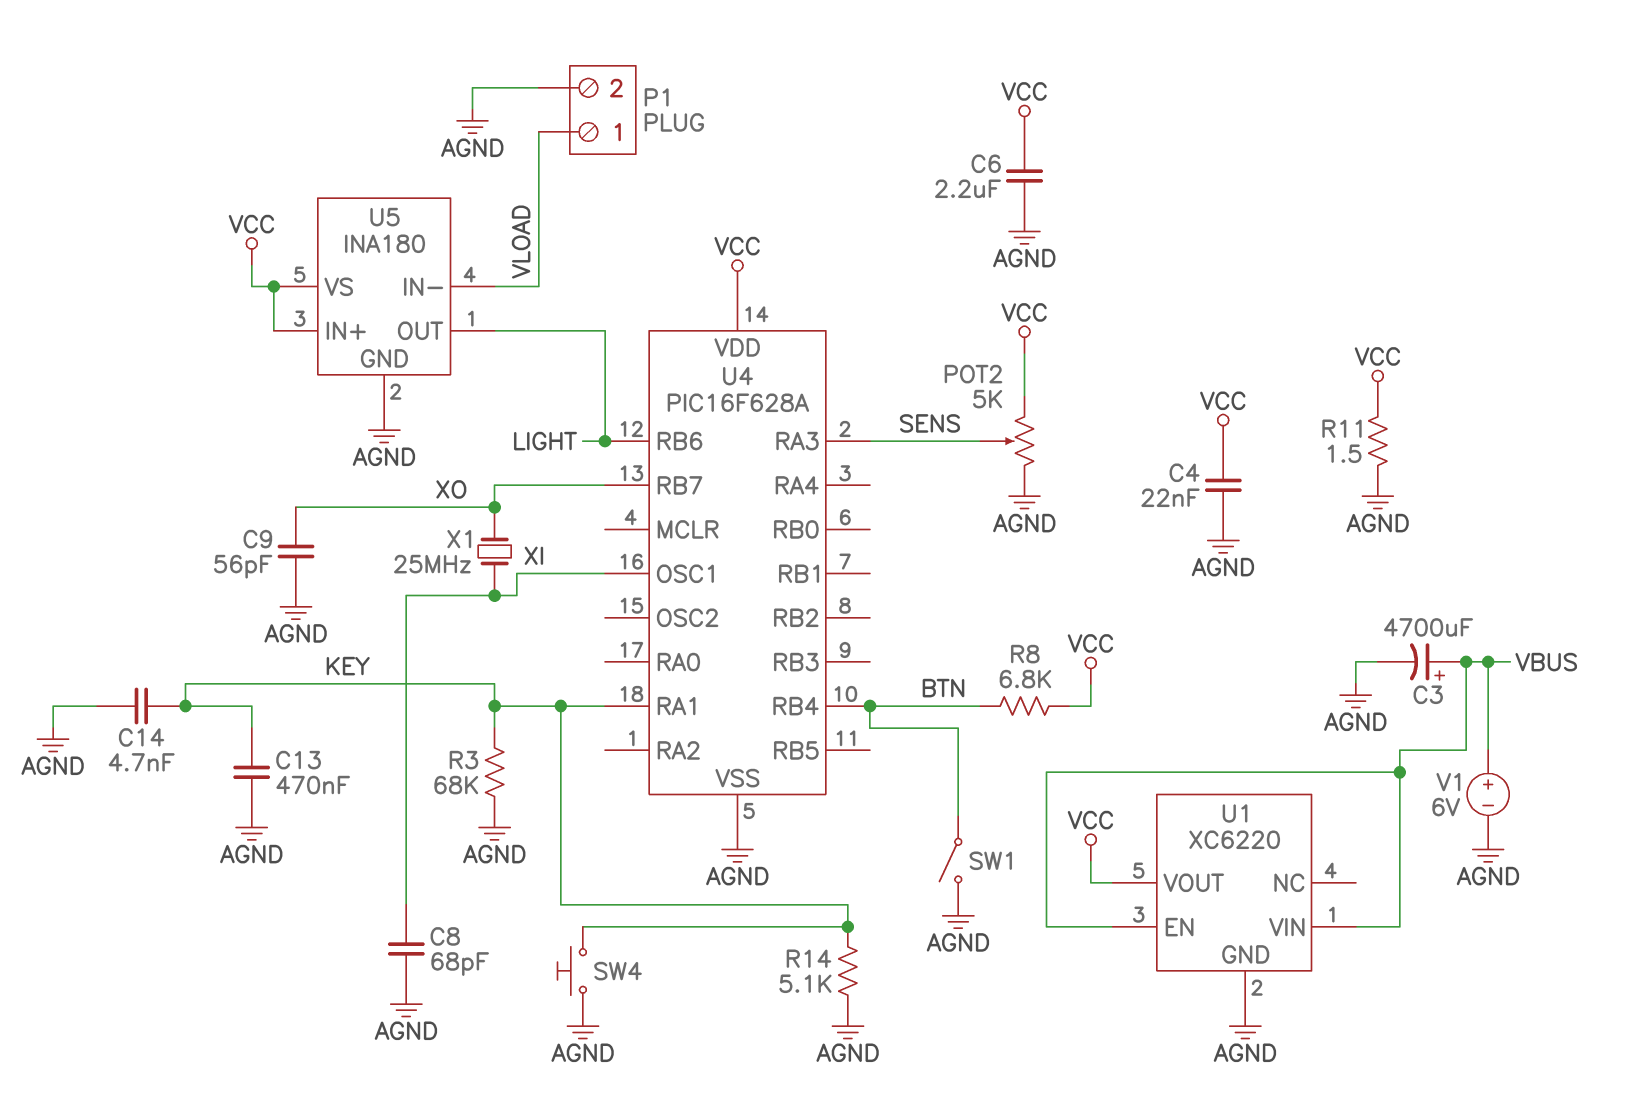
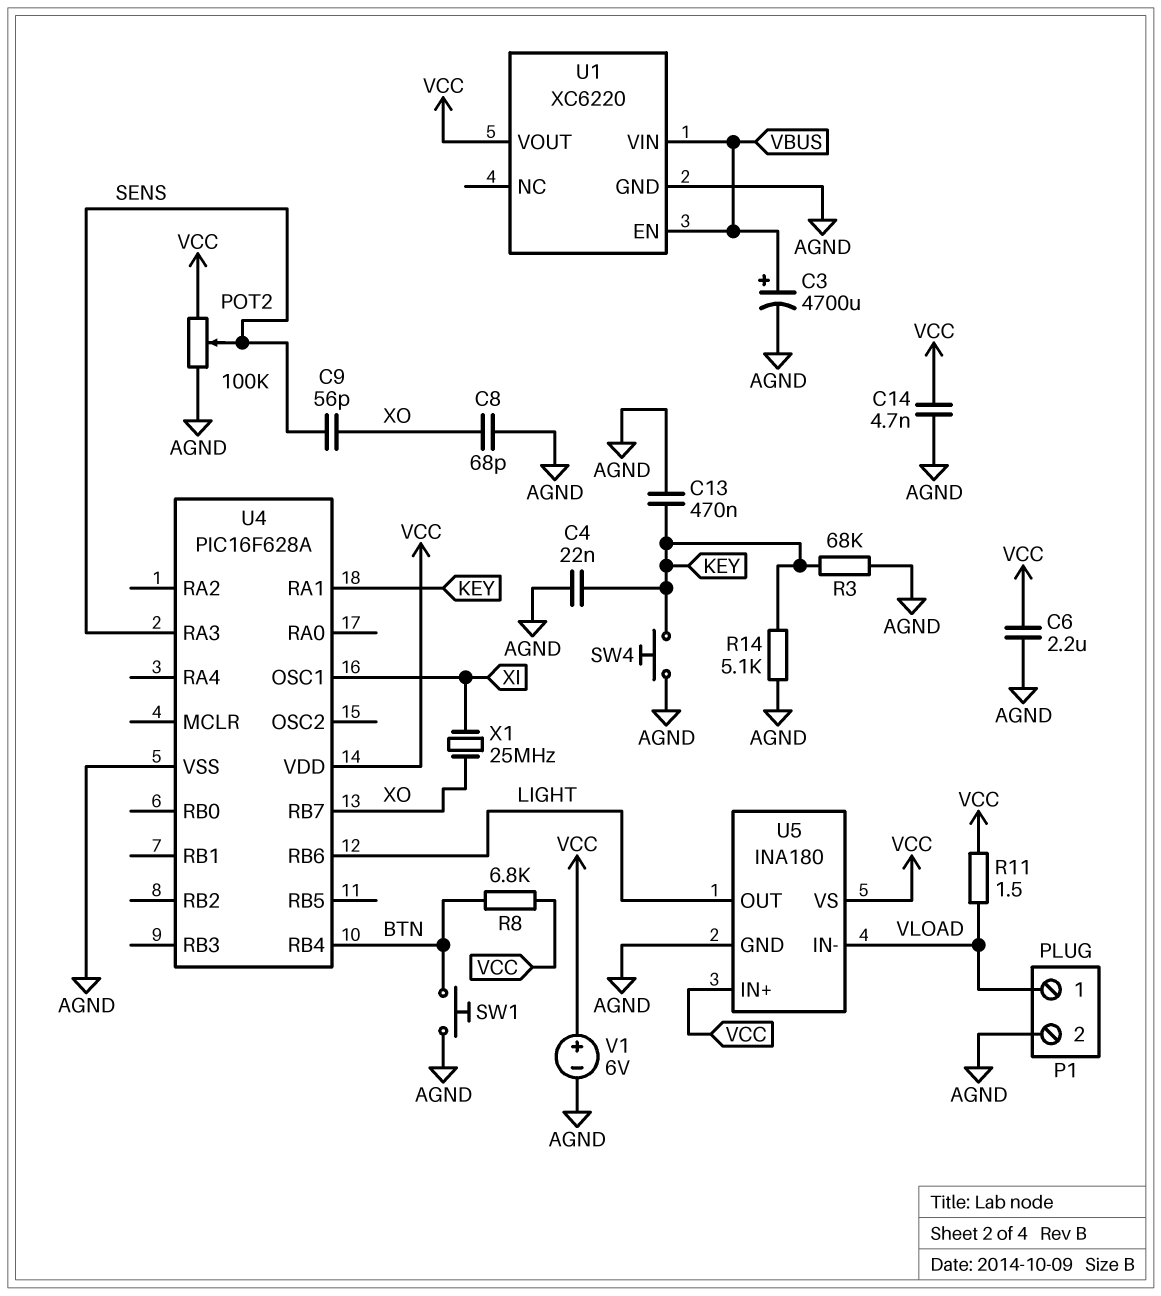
C4: 22nF (AGND, VCC) -> 22nF (AGND, KEY)
C8: 68pF (AGND, XI) -> 68pF (AGND, XO)
C9: 56pF (AGND, XO) -> 56pF (SENS, XO)
C14: 4.7nF (AGND, KEY) -> 4.7nF (AGND, VCC)
POT2: 5k (AGND, VCC, wiper SENS) -> 100k (AGND, VCC, wiper SENS)
R11: 1.5 (AGND, VCC) -> 1.5 (VCC, VLOAD)
SW1: switch (AGND, BTN) -> button (AGND, BTN)
V1: 6V (plus VBUS, minus AGND) -> 6V (plus VCC, minus AGND)

